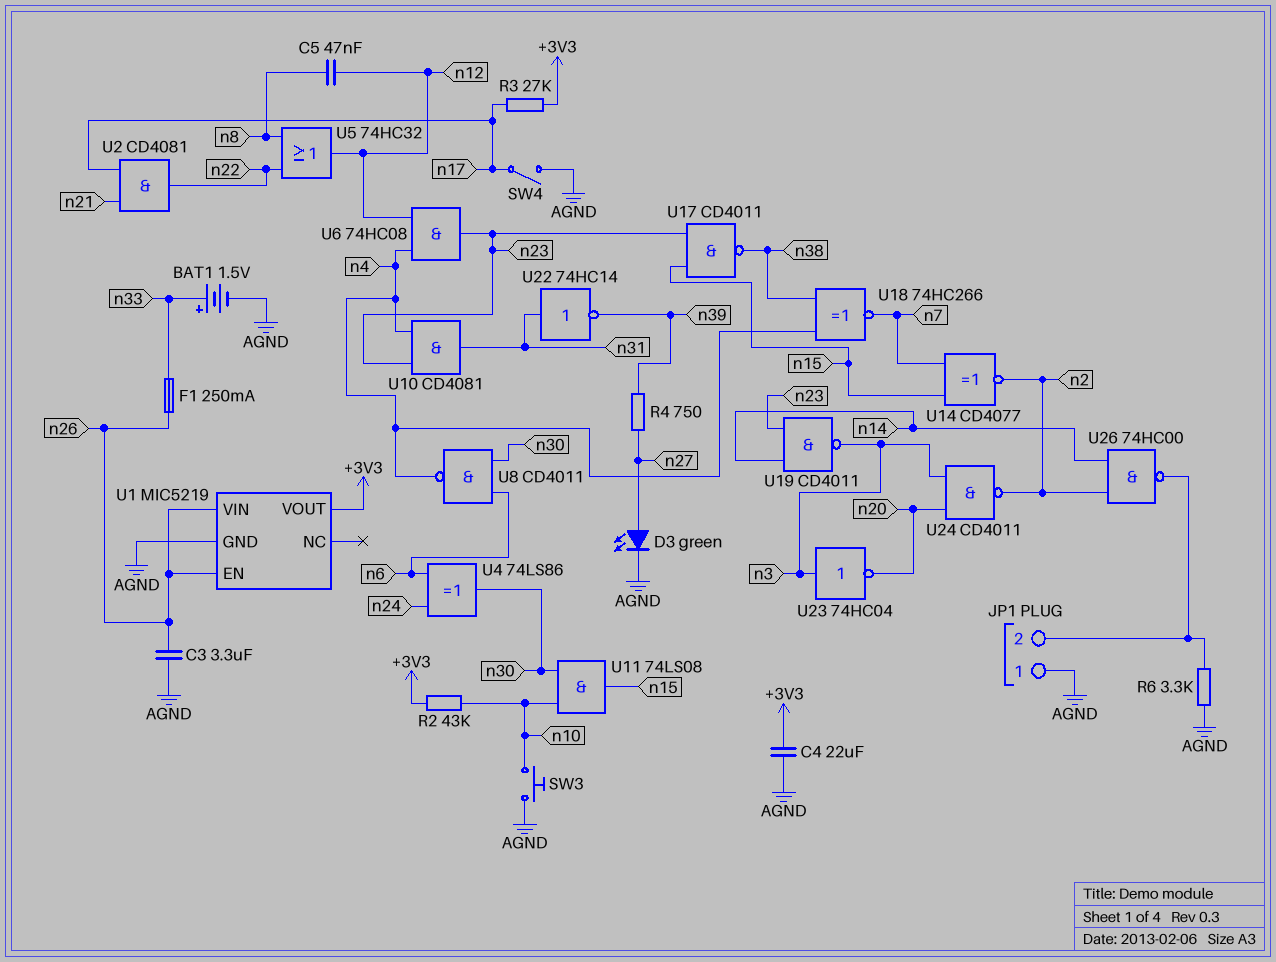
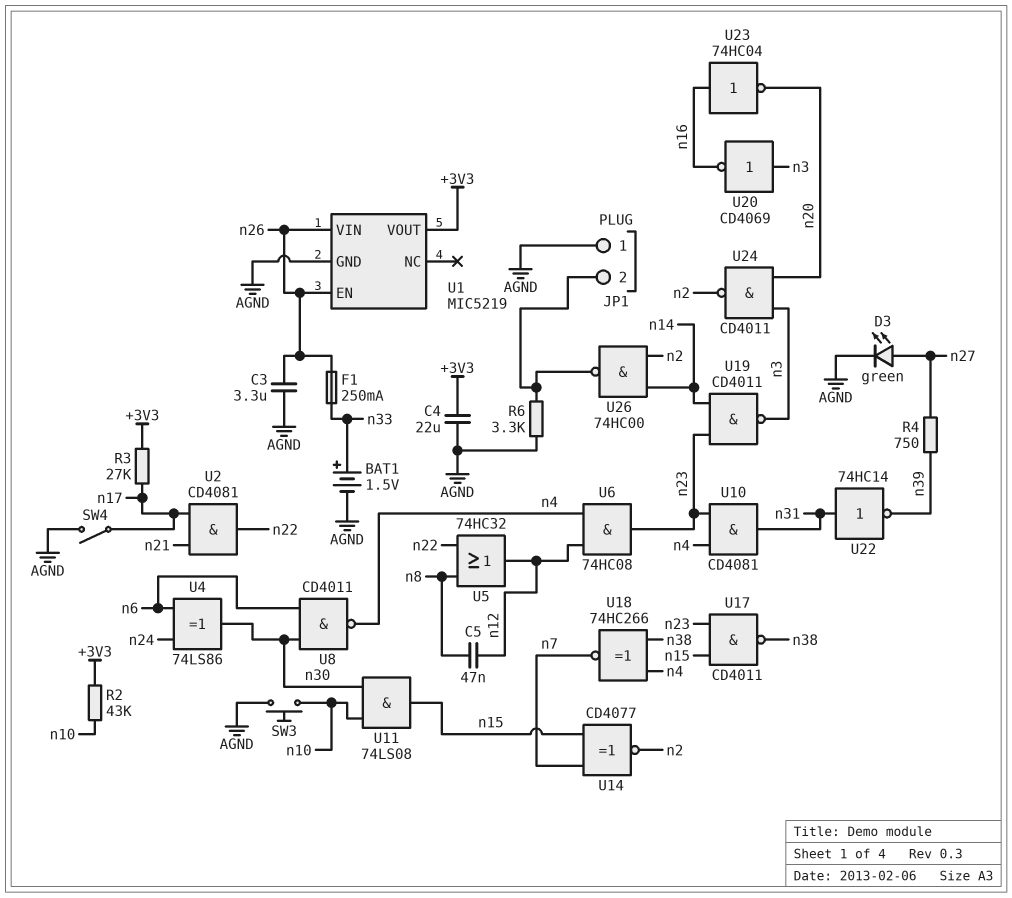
U20: none -> NOT CD4069 (in n3, out n16)
U23: NOT 74HC04 (in n3, out n20) -> NOT 74HC04 (in n16, out n20)

